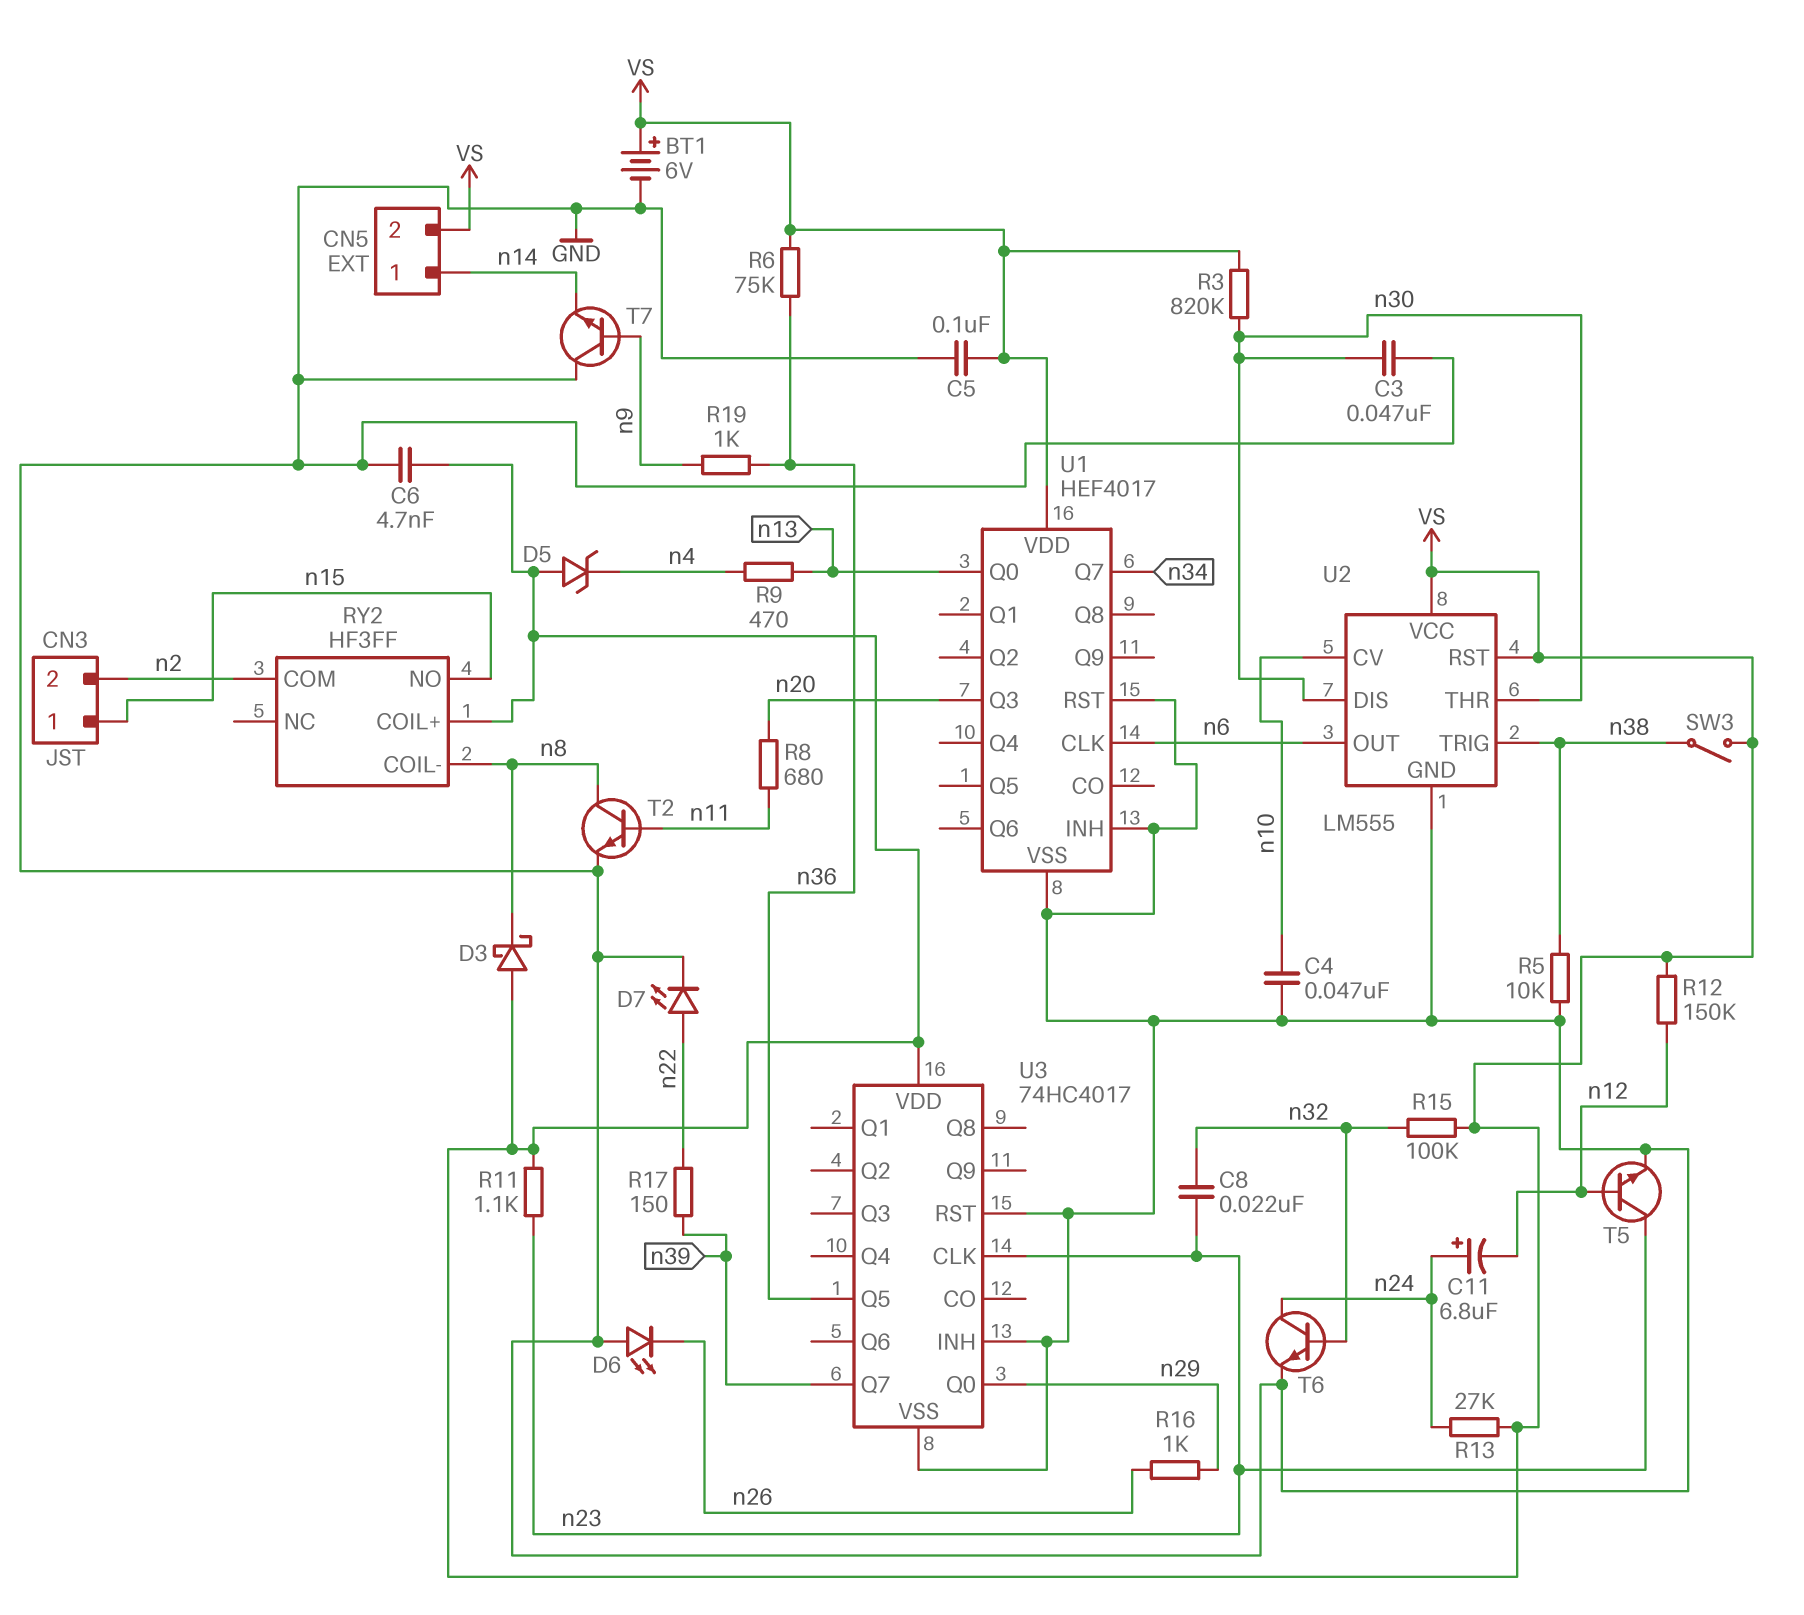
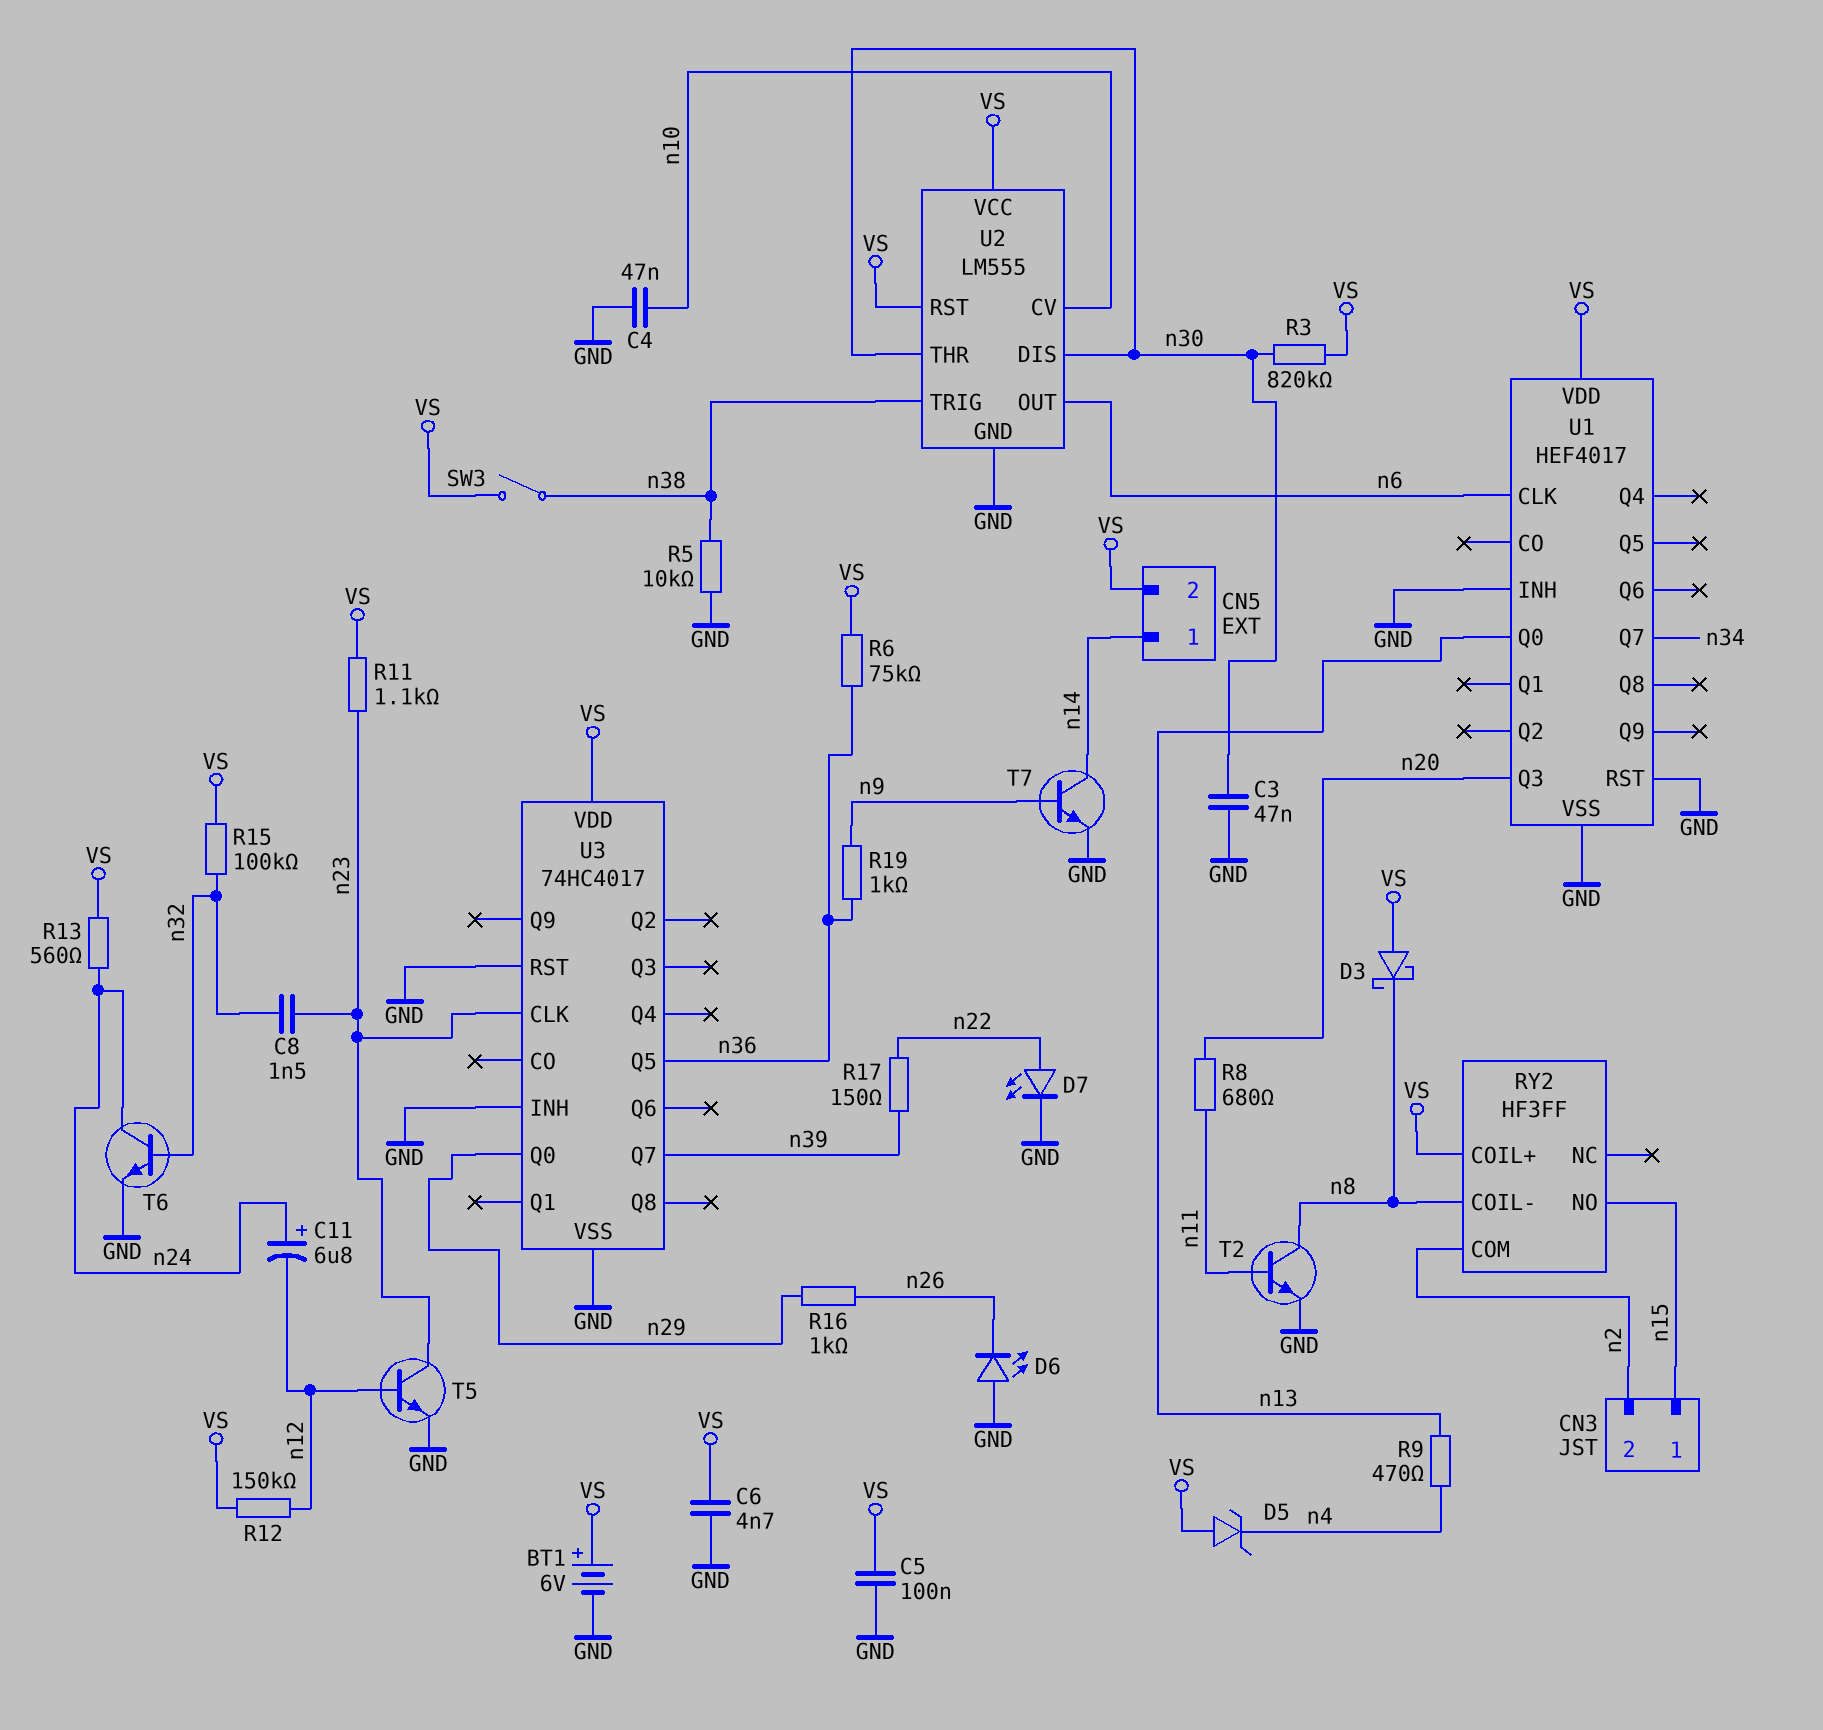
C8: 22nF (n23, n32) -> 1.5nF (n23, n32)
R13: 27k (VS, n24) -> 560 (VS, n24)
T7: NPN (B n9, C GND, E n14) -> NPN (B n9, C n14, E GND)

